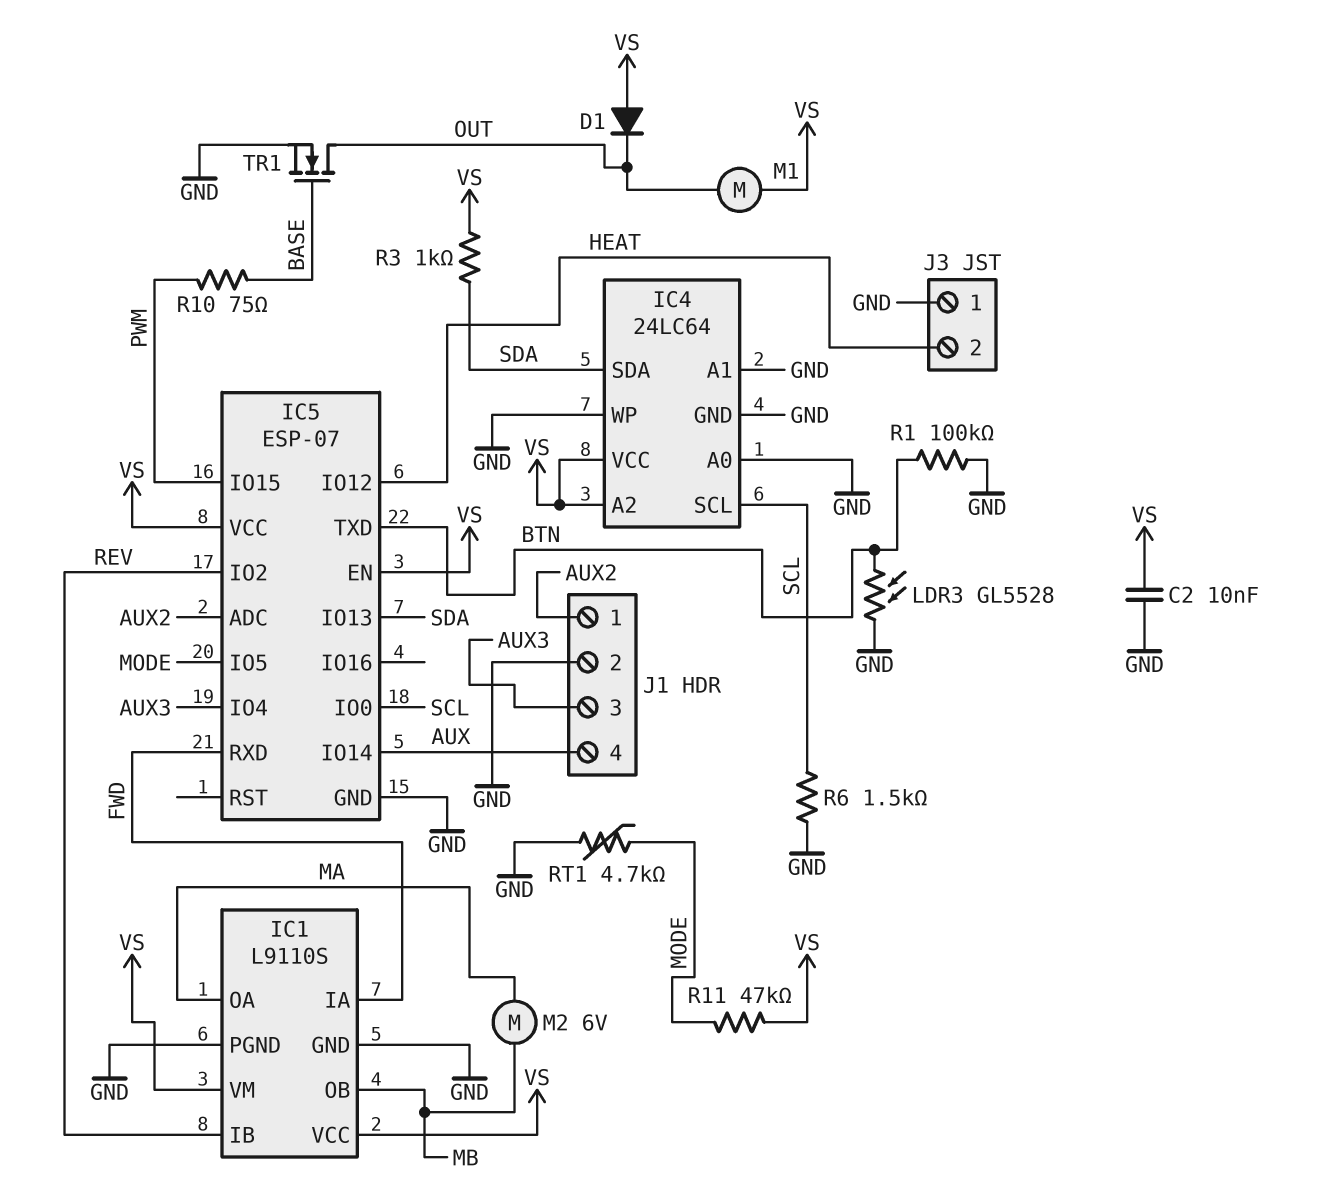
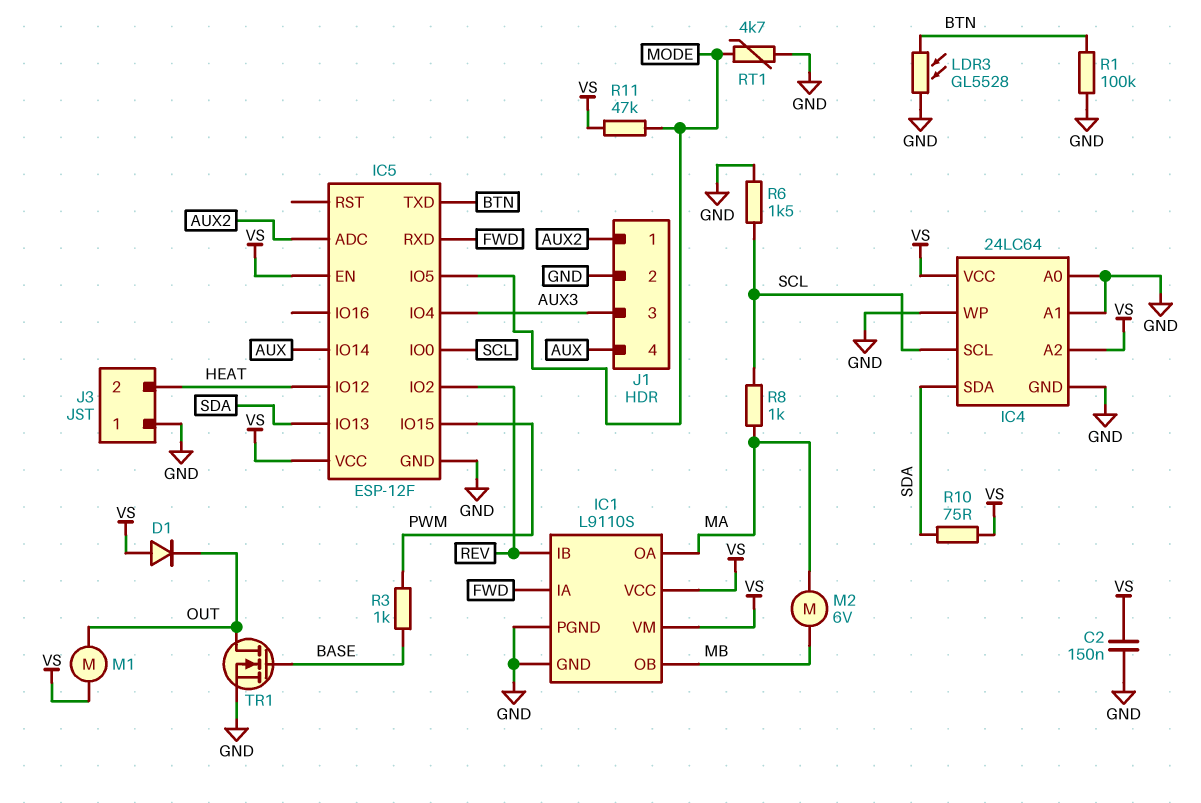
C2: 10nF (GND, VS) -> 150nF (GND, VS)
IC5: ESP-07 -> ESP-12F
R3: 1k (SDA, VS) -> 1k (BASE, PWM)
R8: none -> 1k (MA, SCL)
R10: 75 (BASE, PWM) -> 75 (SDA, VS)

